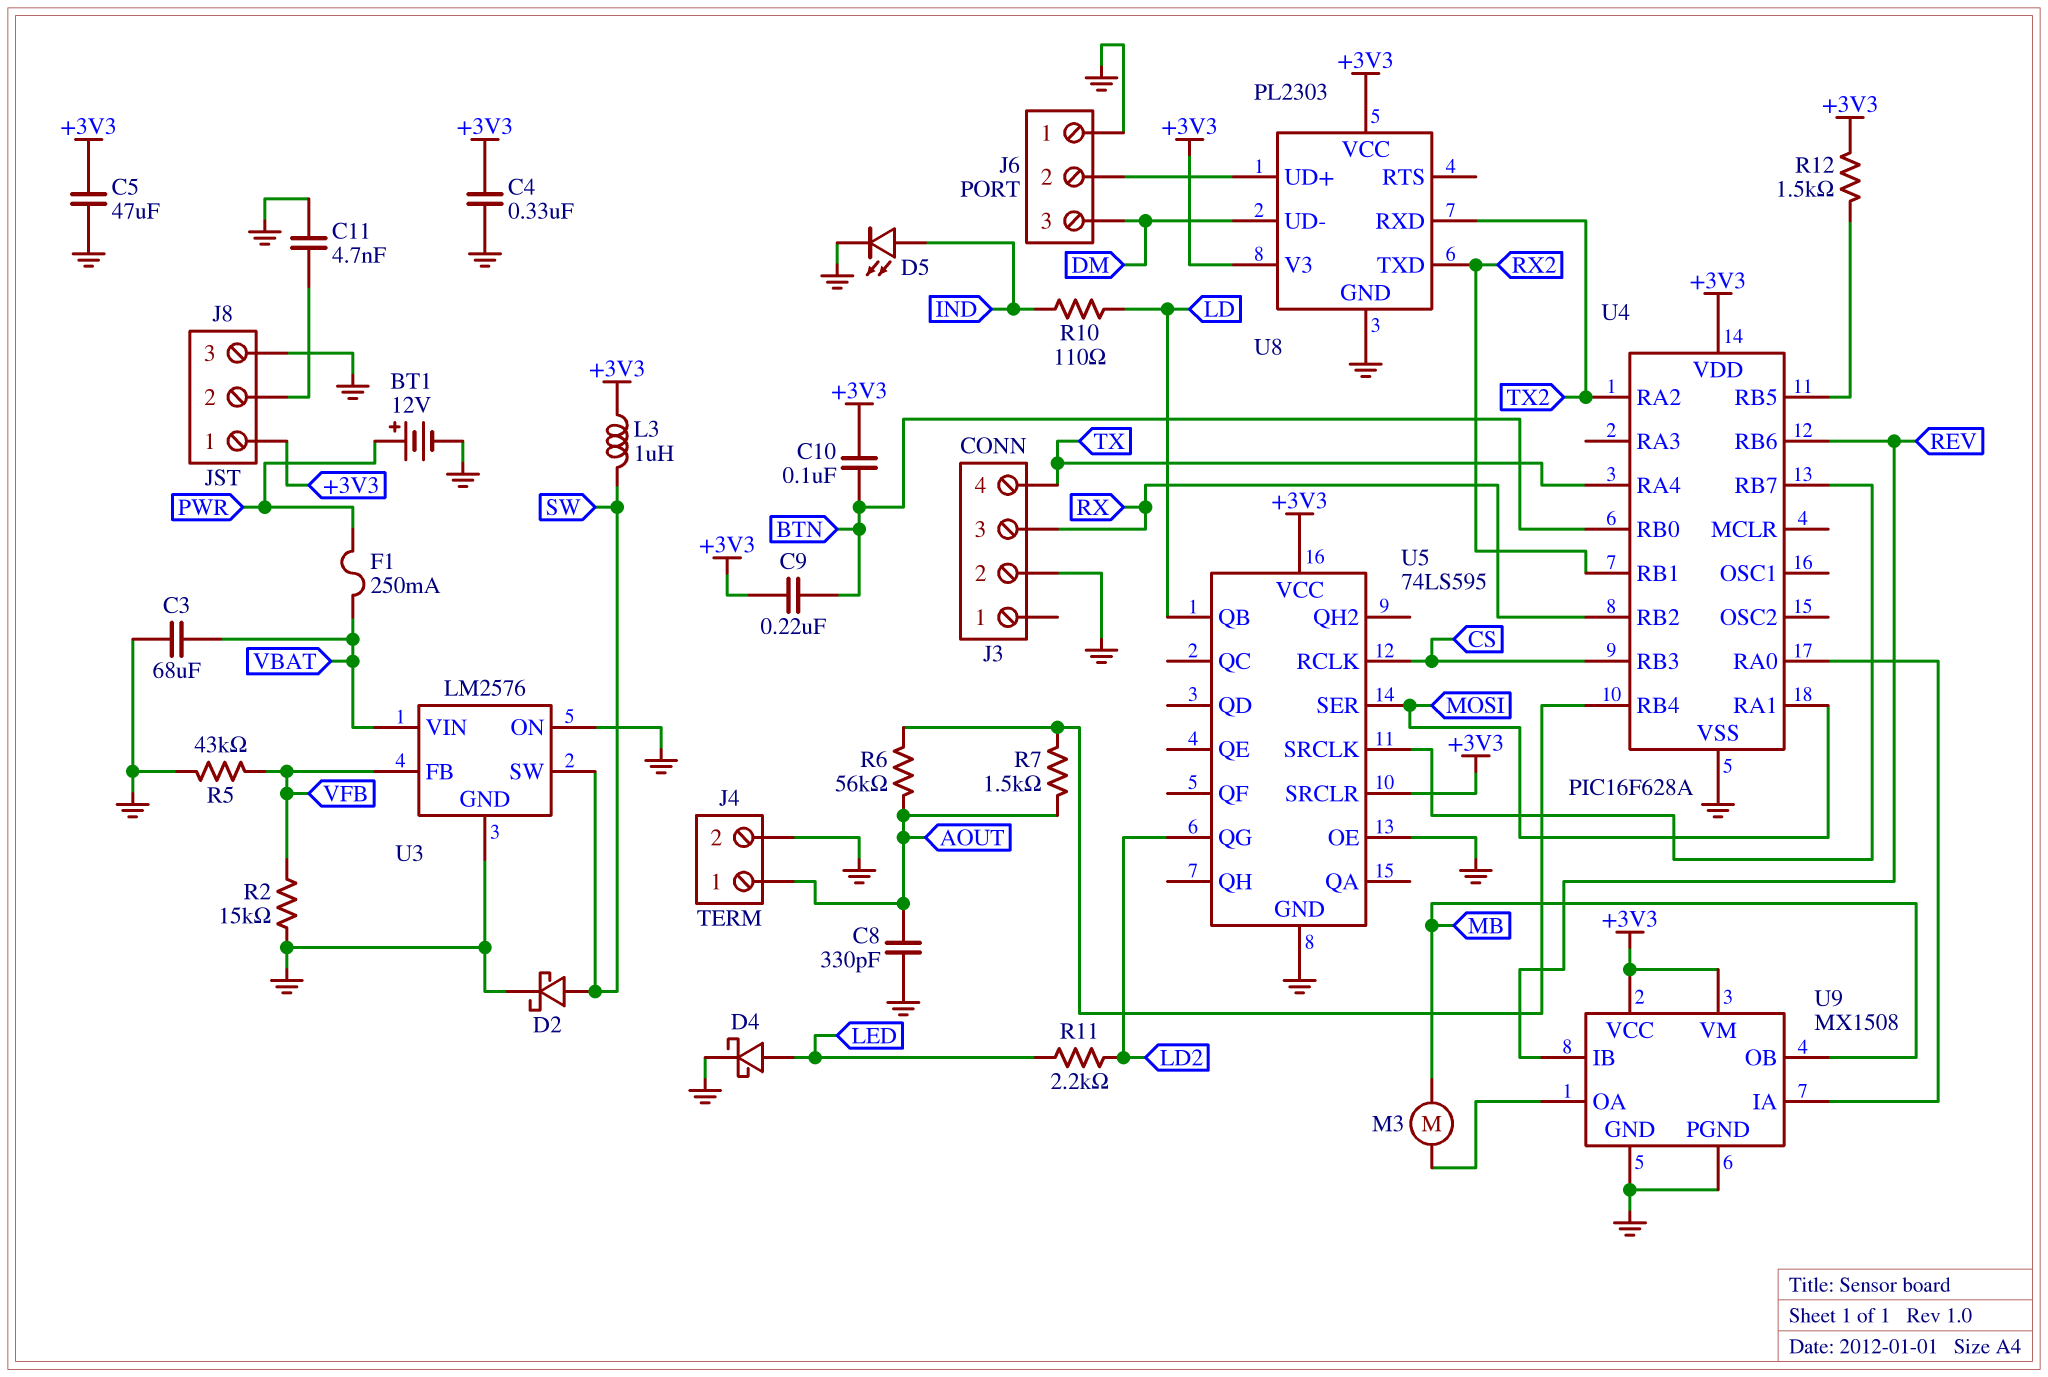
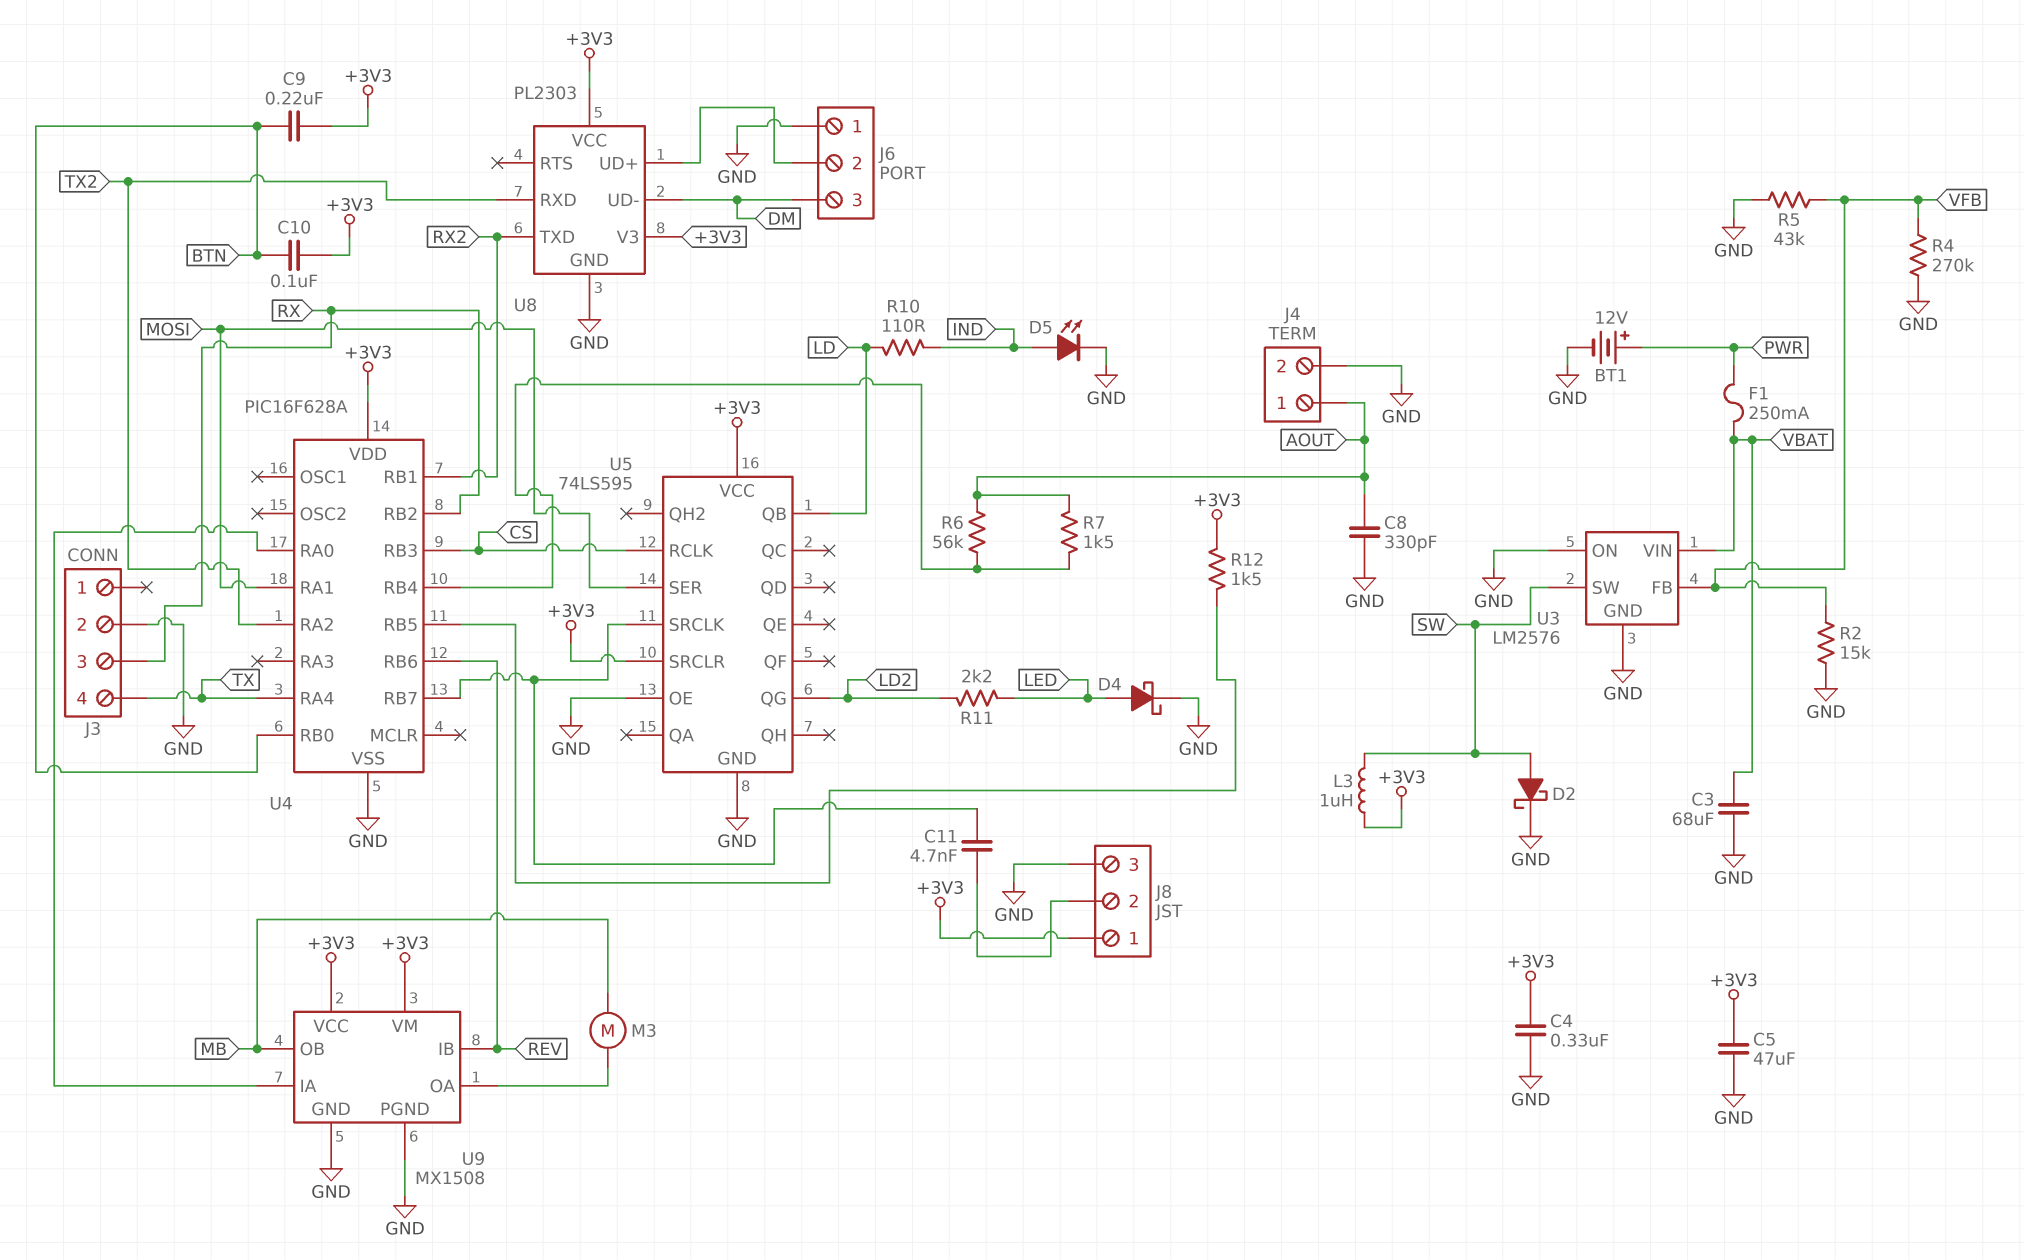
C11: 4.7nF (GND, J8/2) -> 4.7nF (J8/2, U4/RB7)
R4: none -> 270k (GND, VFB)

